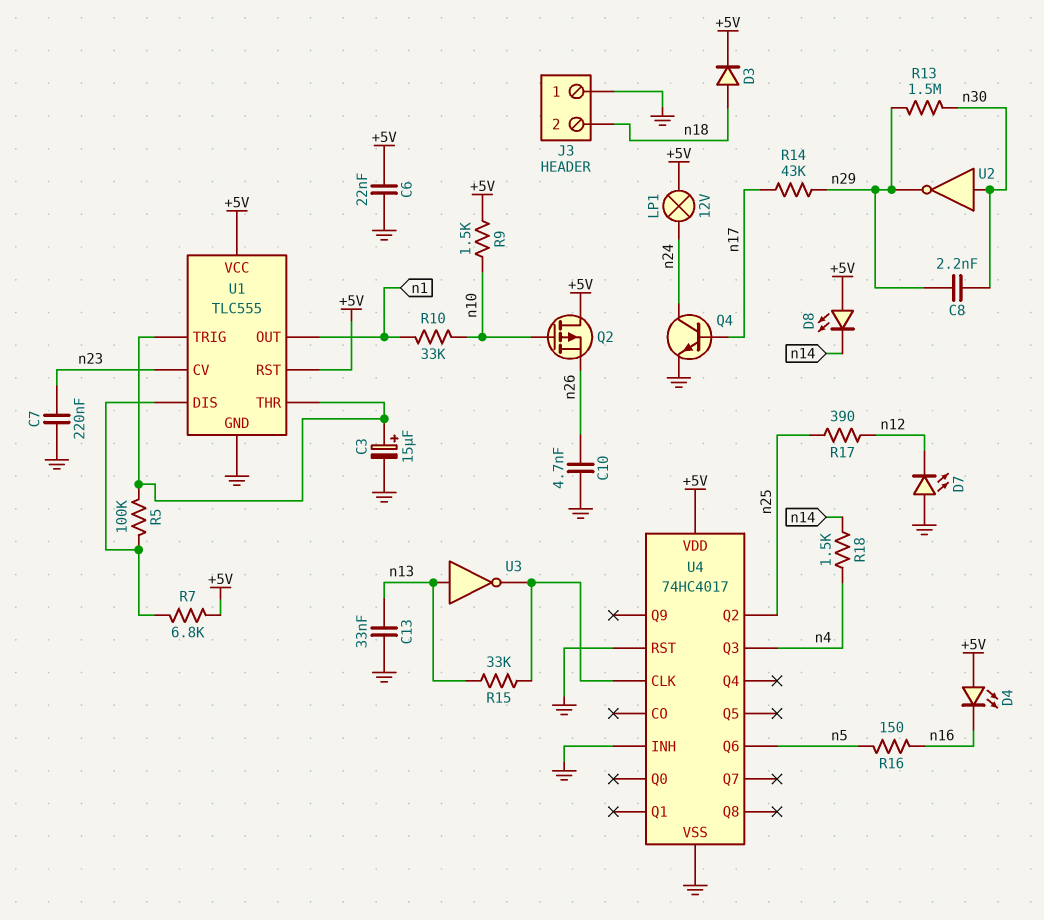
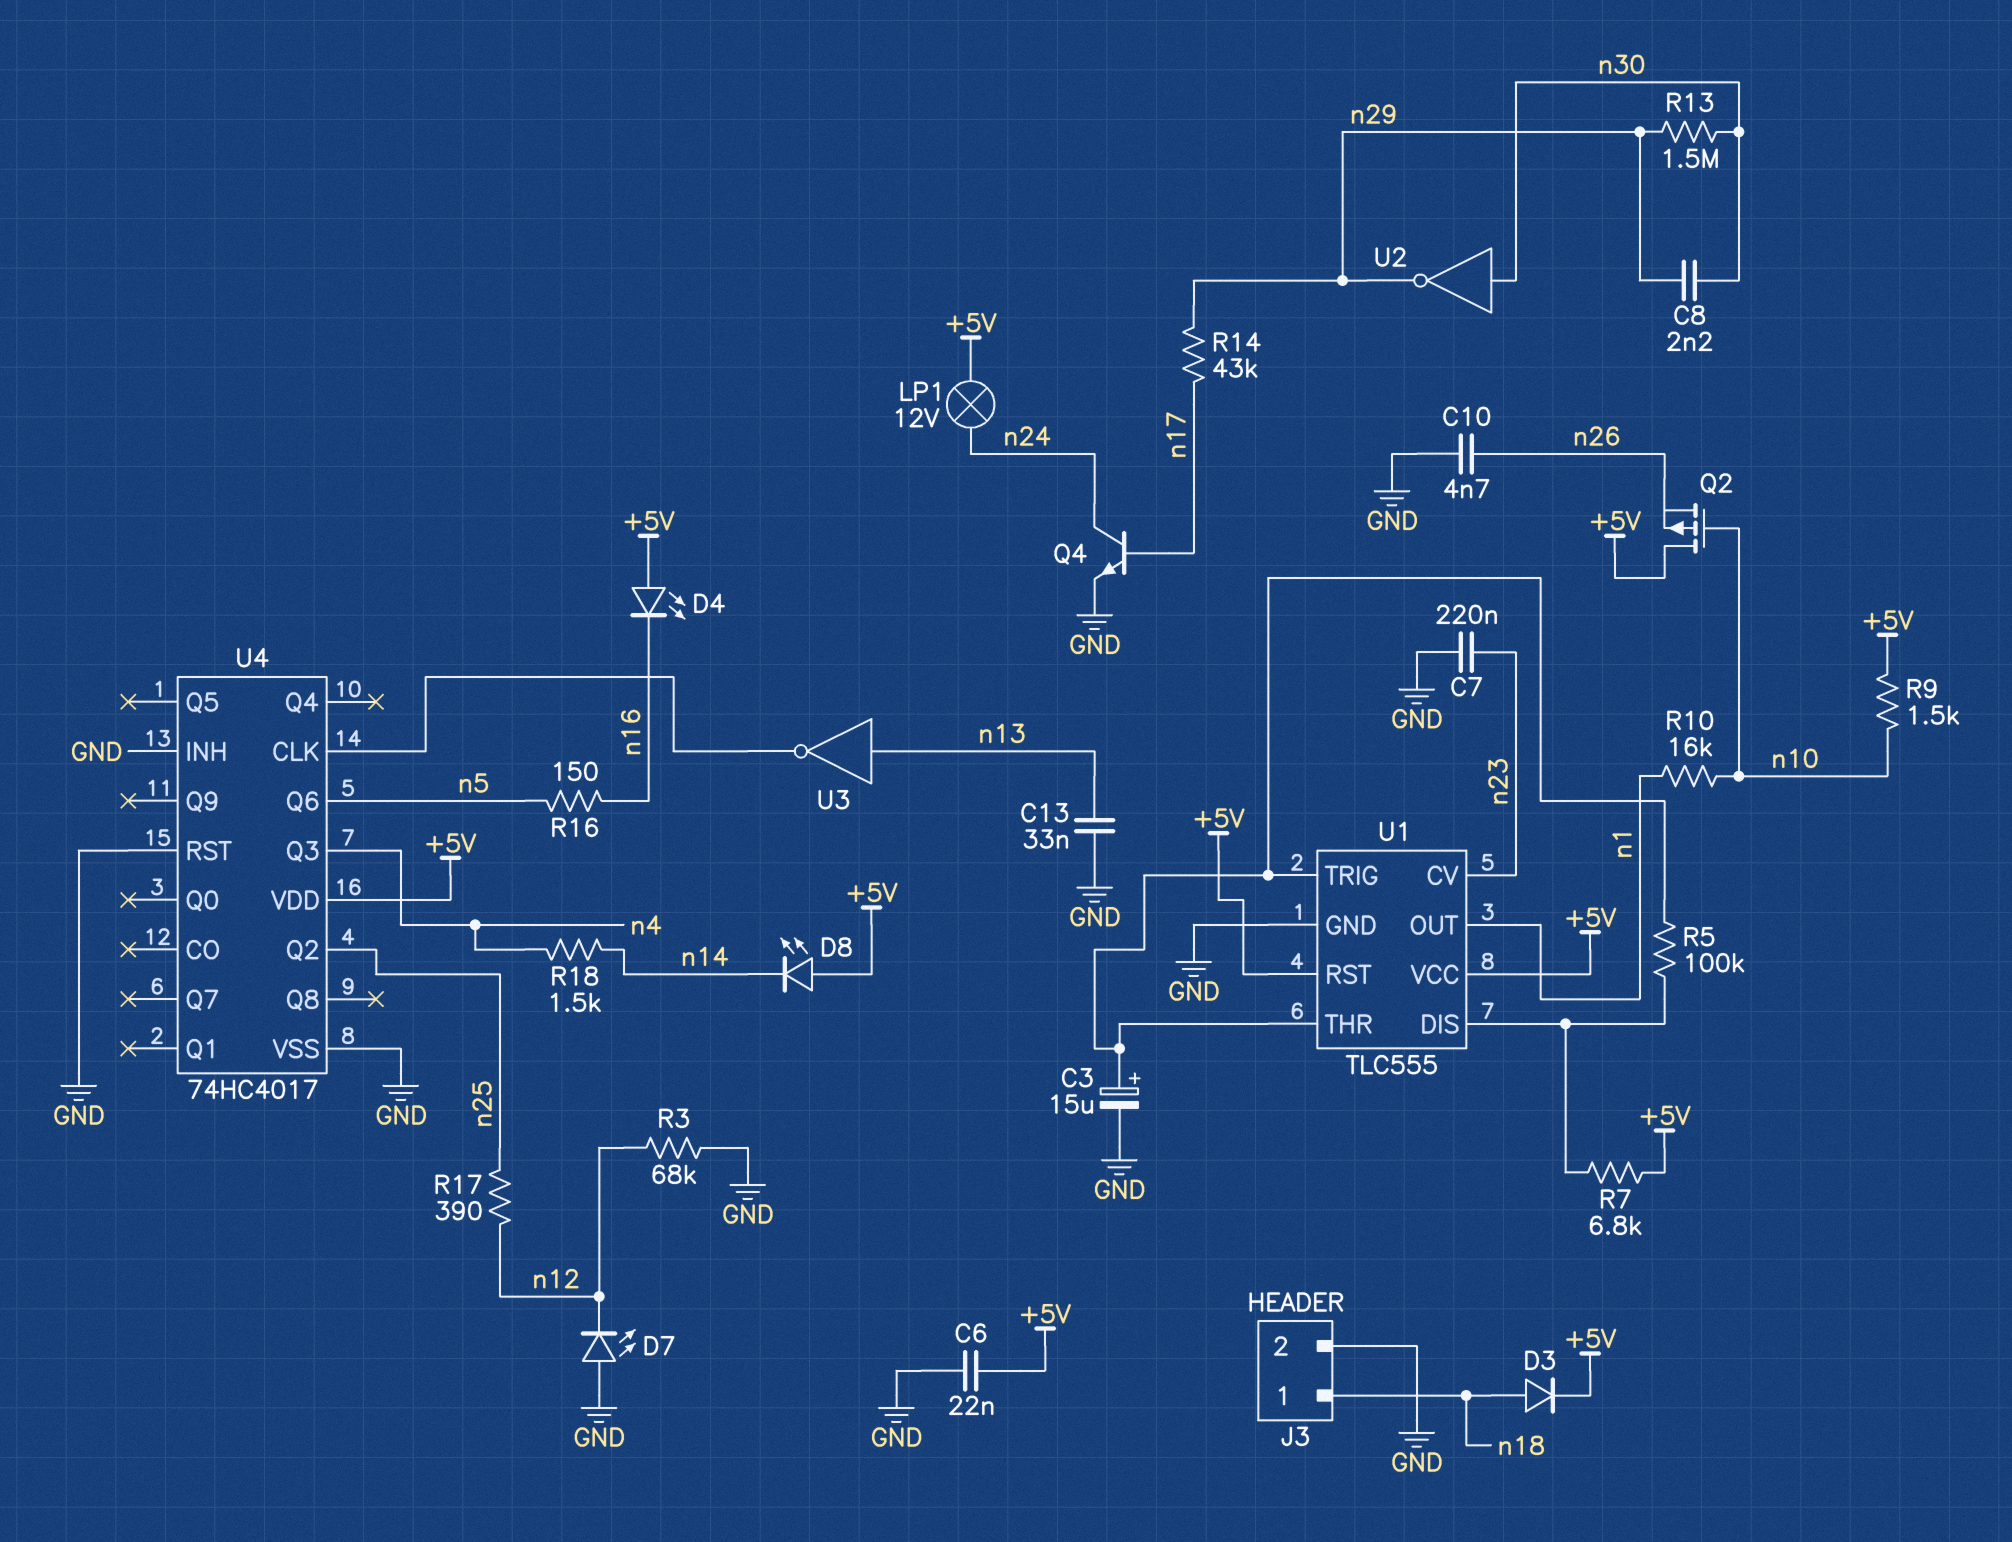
J3 pin 1: GND -> n18
J3 pin 2: n18 -> GND
R3: none -> 68k (GND, n12)
R10: 33k (n1, n10) -> 16k (n1, n10)
R15: 33k (U4/CLK, n13) -> none

